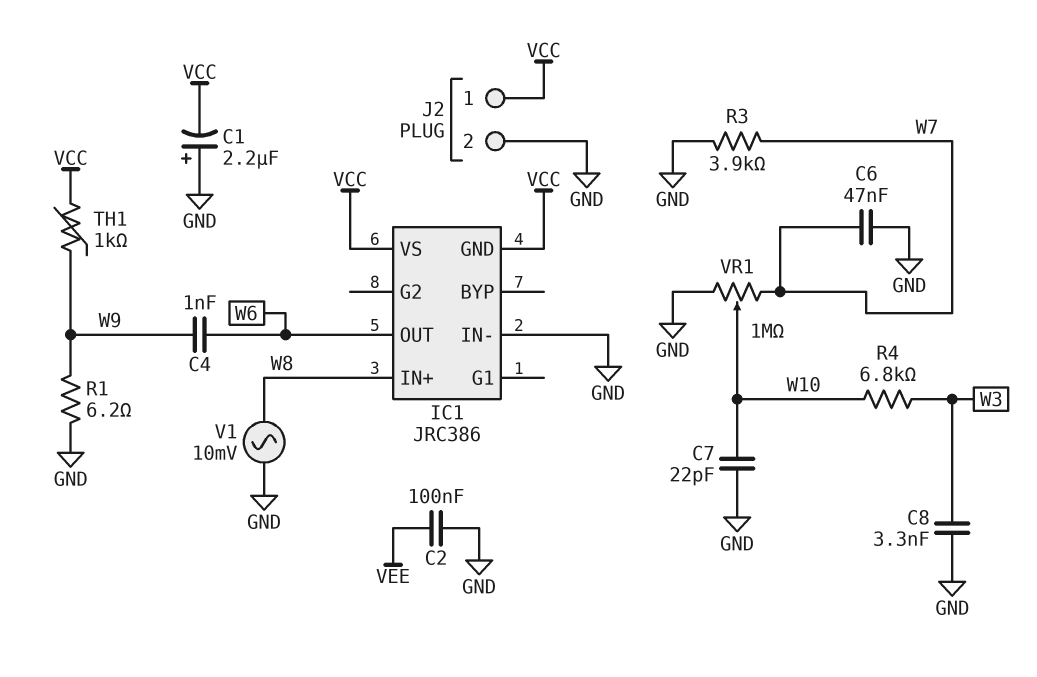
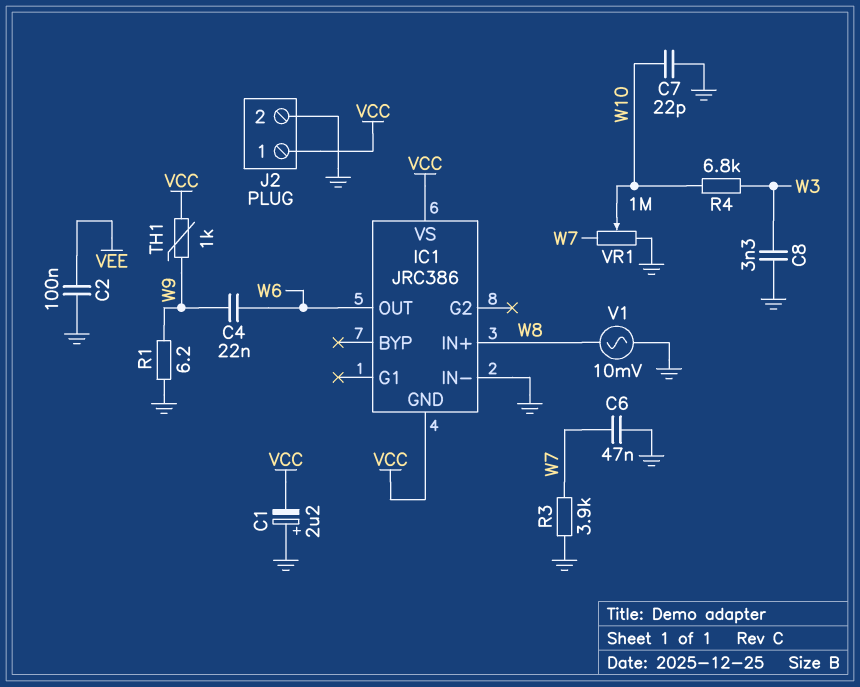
C4: 1nF (W6, W9) -> 22nF (W6, W9)

